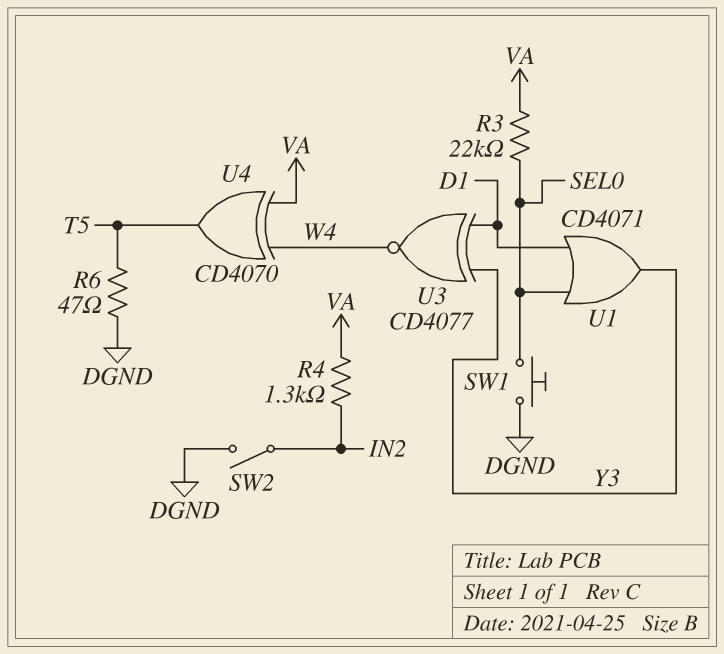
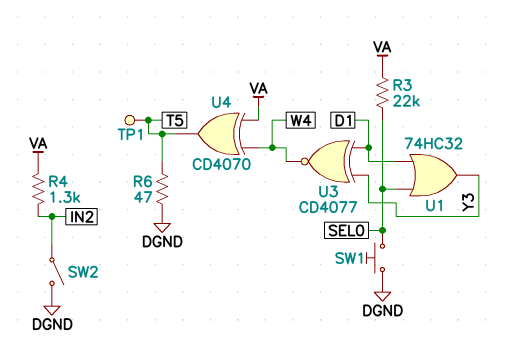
TP1: none -> test point (T5)
U1: OR CD4071 (in D1, in SEL0, out Y3) -> OR 74HC32 (in D1, in SEL0, out Y3)

